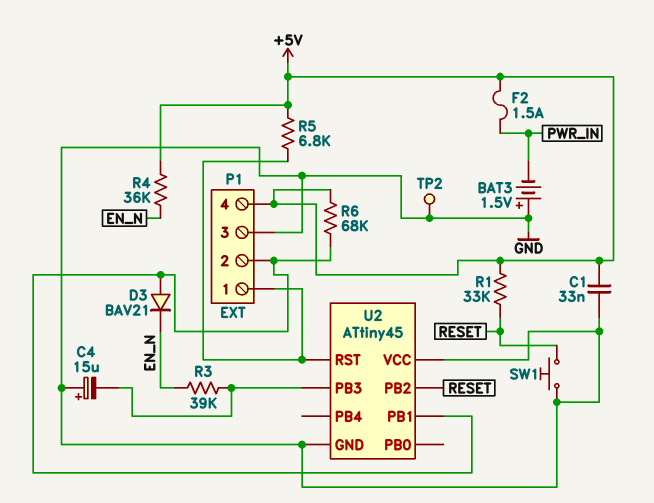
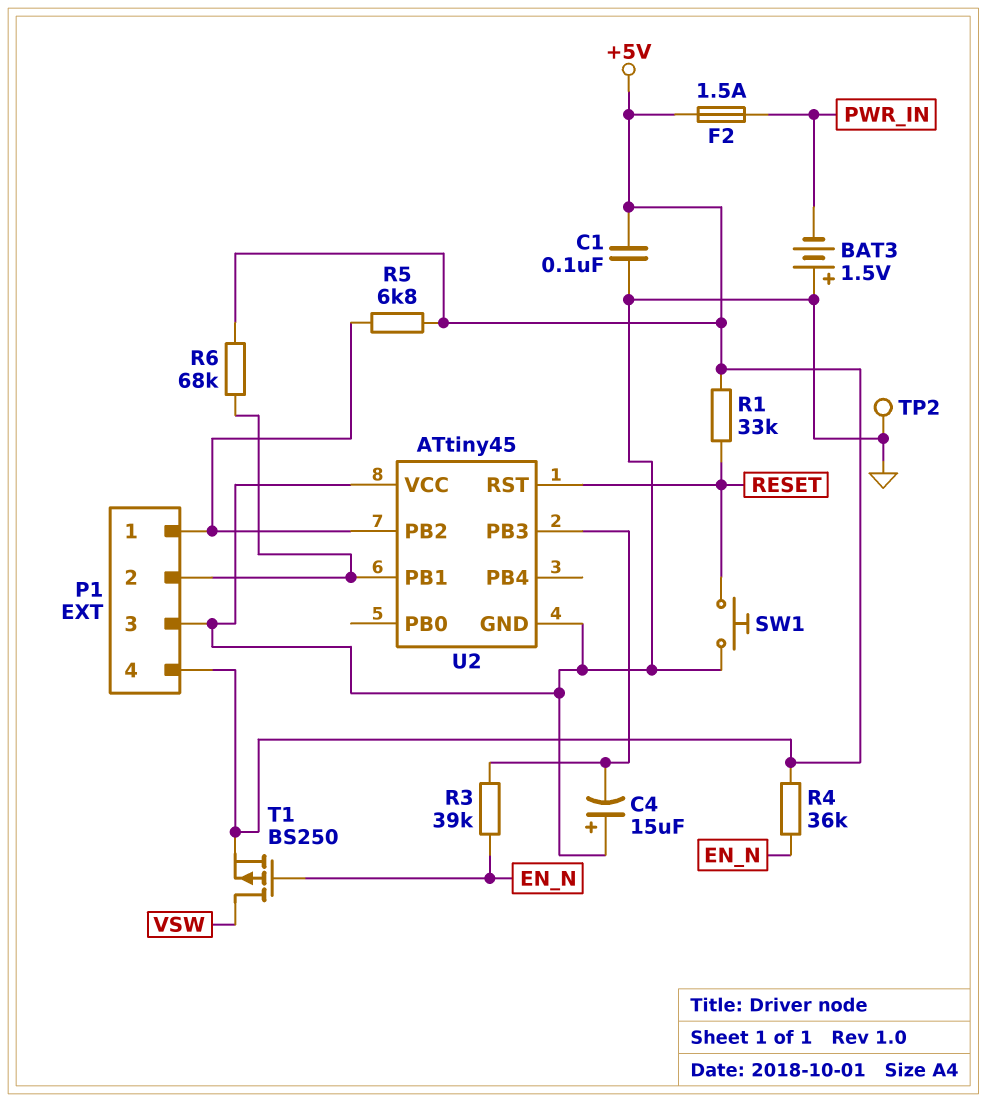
C1: 33nF (+5V, GND) -> 100nF (+5V, GND)
D3: diode BAV21 (A P1/2, K EN_N) -> none
T1: none -> PMOS BS250 (G EN_N, D VSW, S +5V)
U2 pin PB2: RESET -> P1/1
U2 pin RST: P1/1 -> RESET

